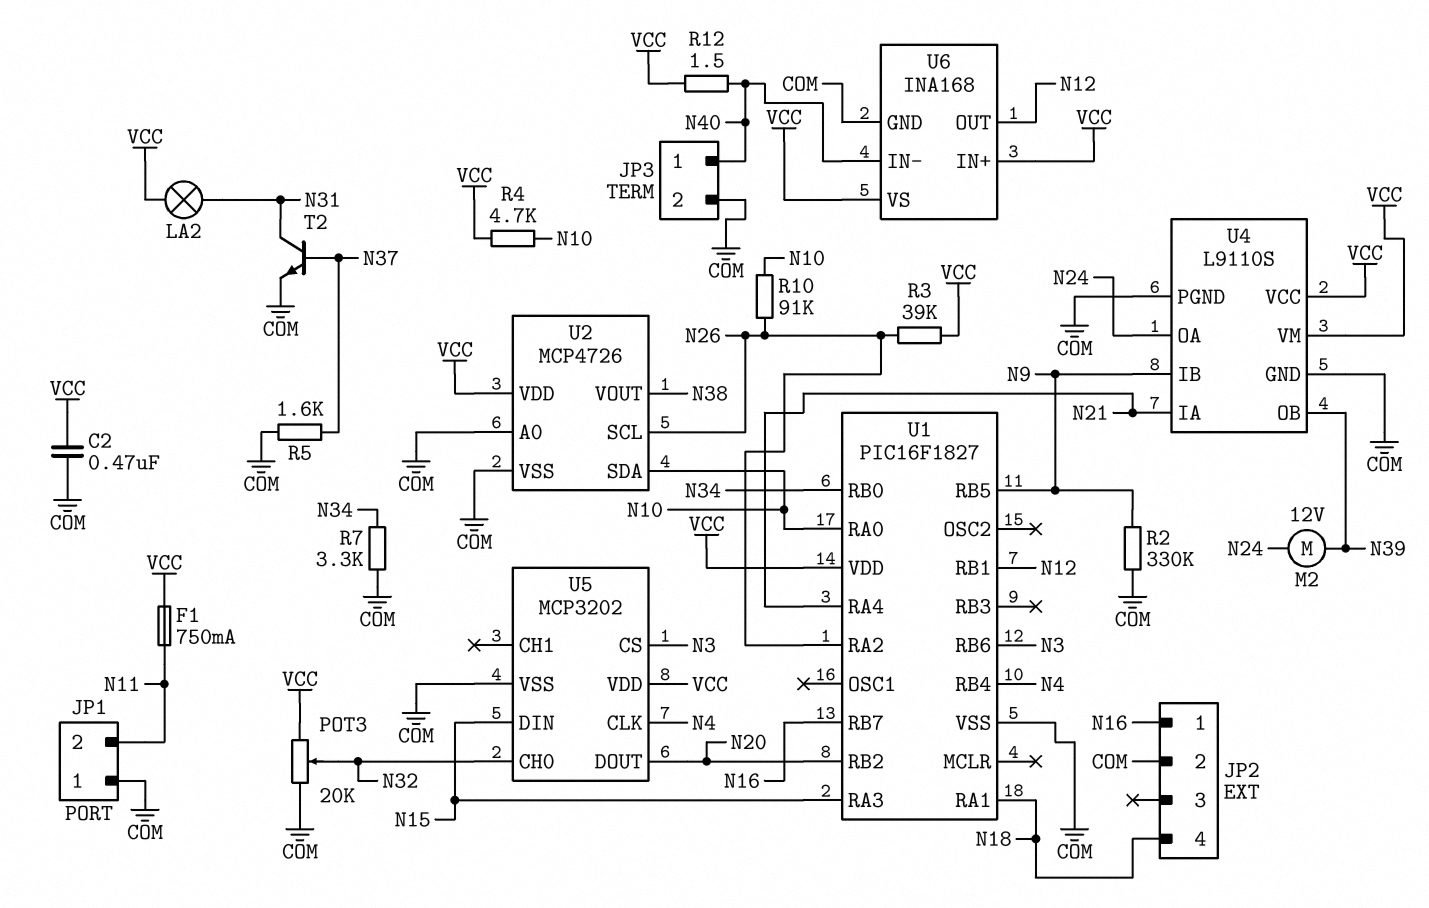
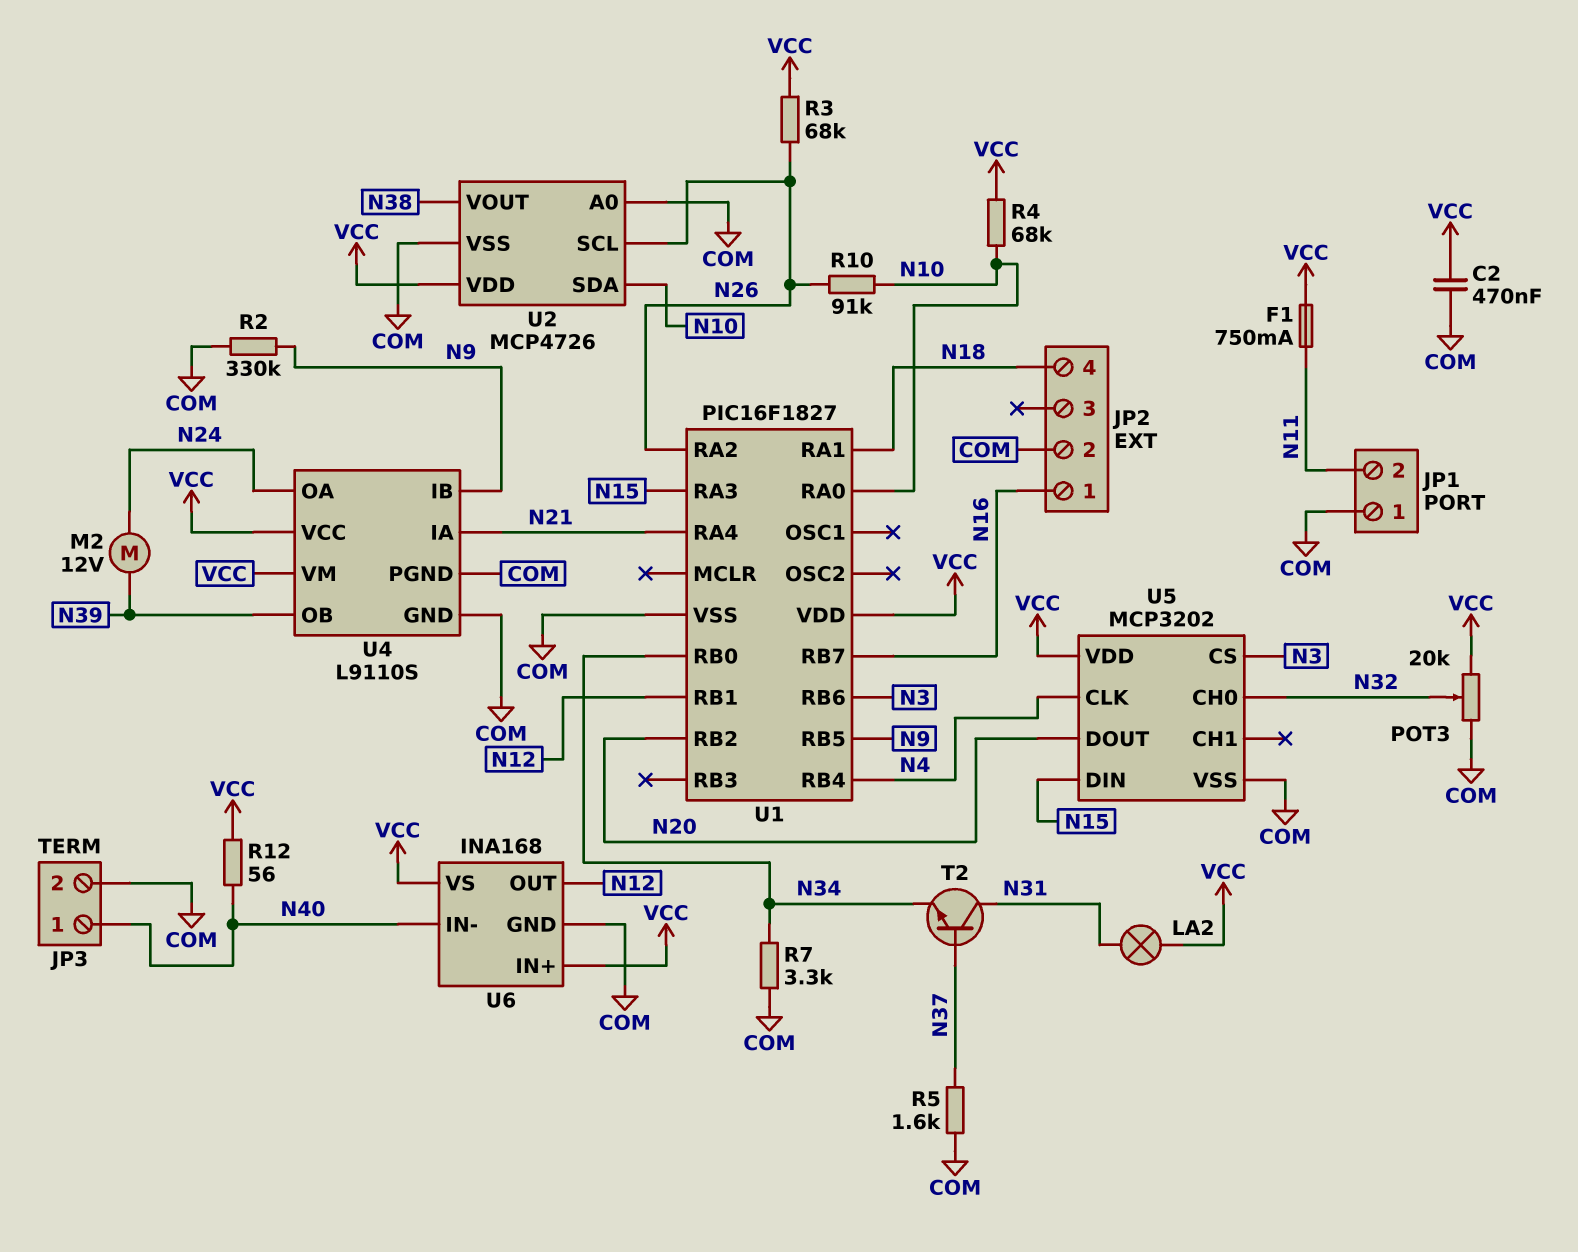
R3: 39k (N26, VCC) -> 68k (N26, VCC)
R4: 4.7k (N10, VCC) -> 68k (N10, VCC)
R12: 1.5 (N40, VCC) -> 56 (N40, VCC)
T2: NPN (B N37, C N31, E COM) -> NPN (B N37, C N31, E N34)

